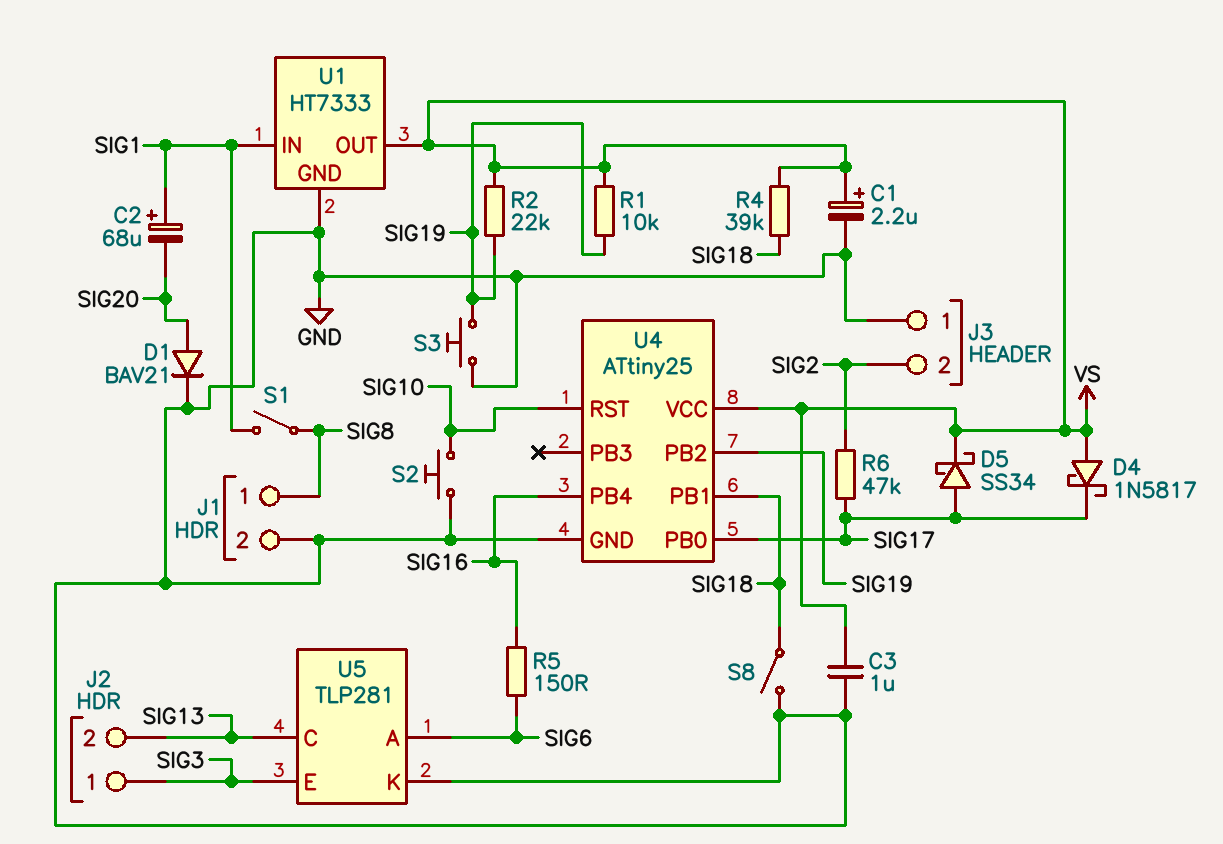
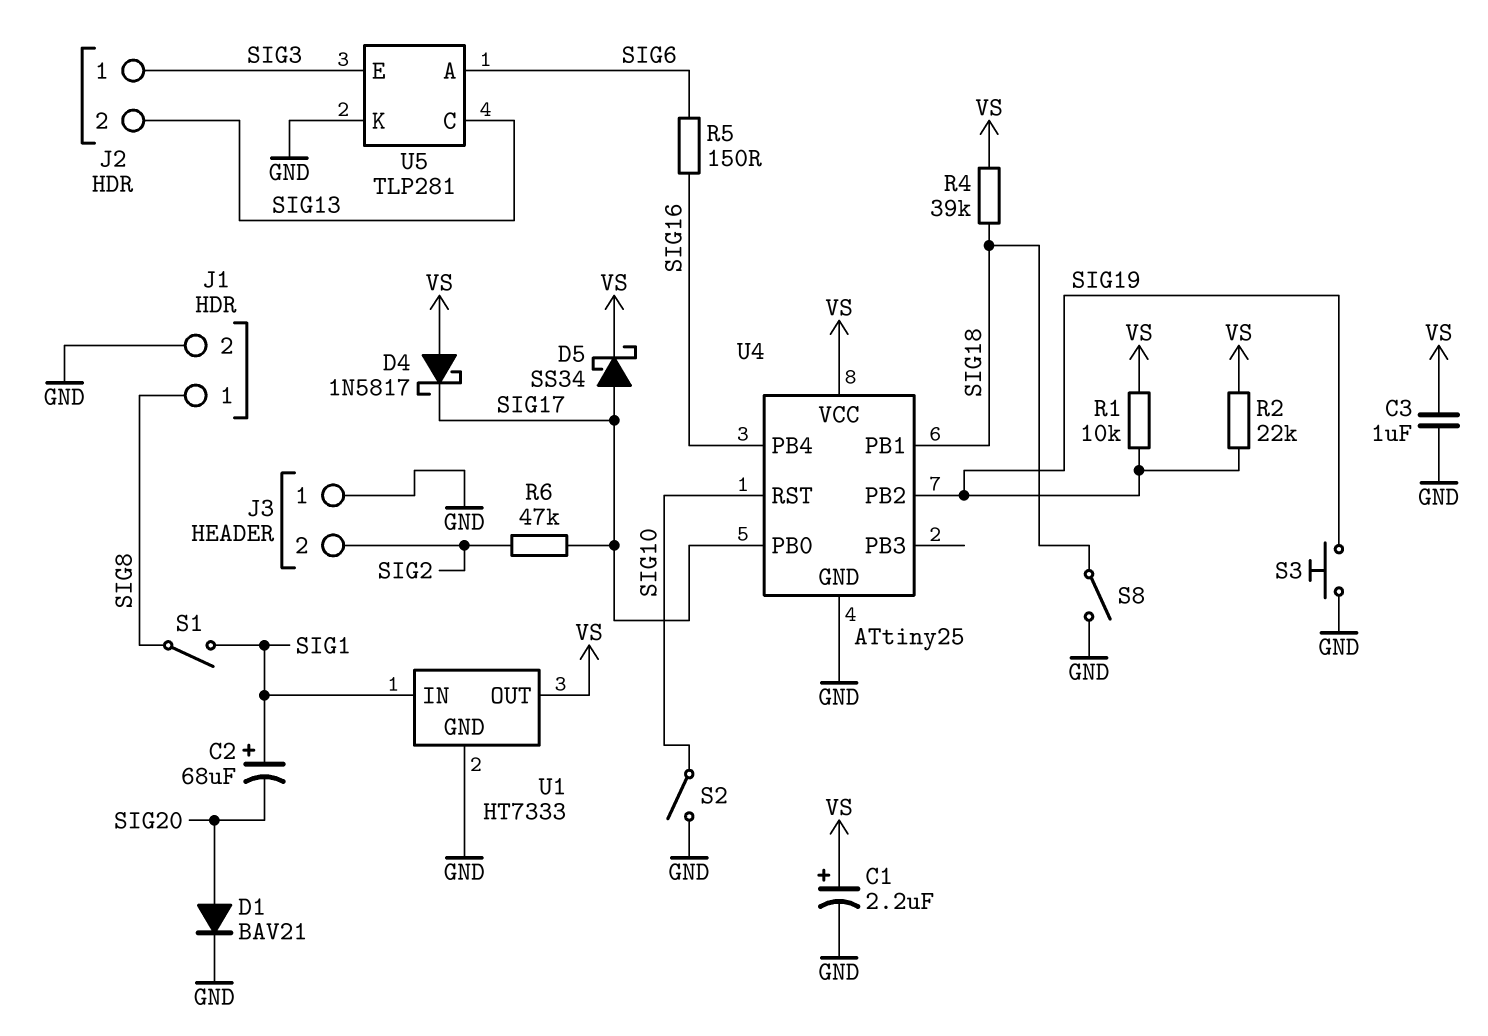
S2: button (GND, SIG10) -> switch (GND, SIG10)

